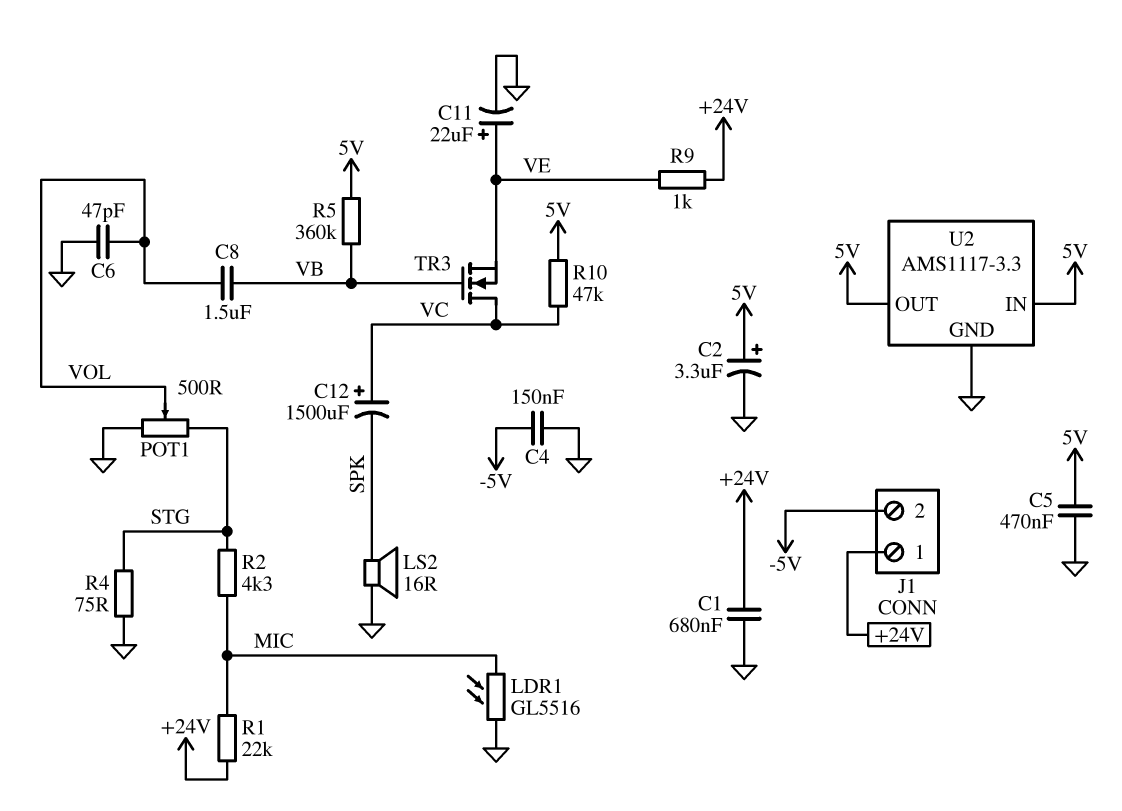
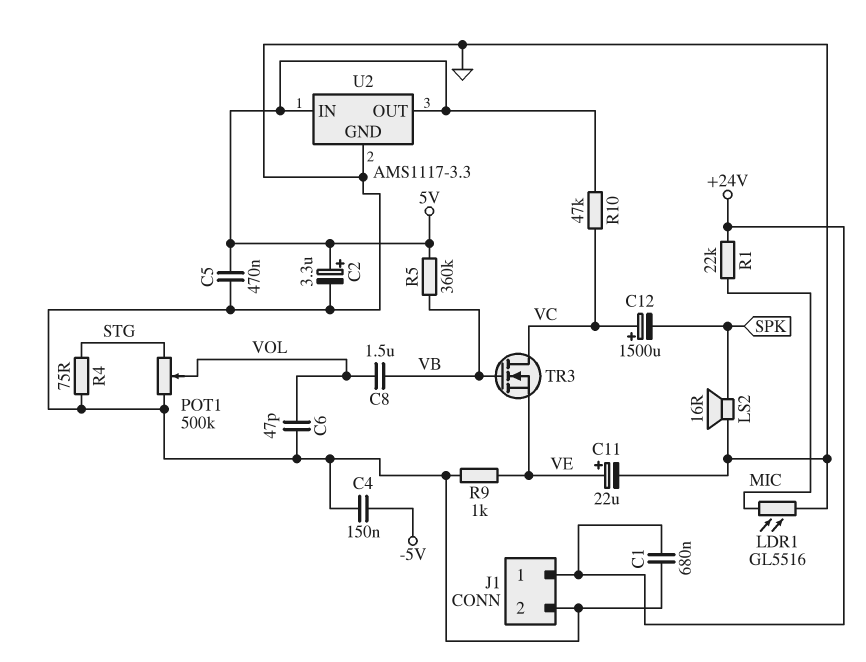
J1 pin 2: -5V -> GND
POT1: 500 (GND, STG, wiper VOL) -> 500k (GND, STG, wiper VOL)
R2: 4.3k (MIC, STG) -> none
R9: 1k (+24V, VE) -> 1k (GND, VE)

